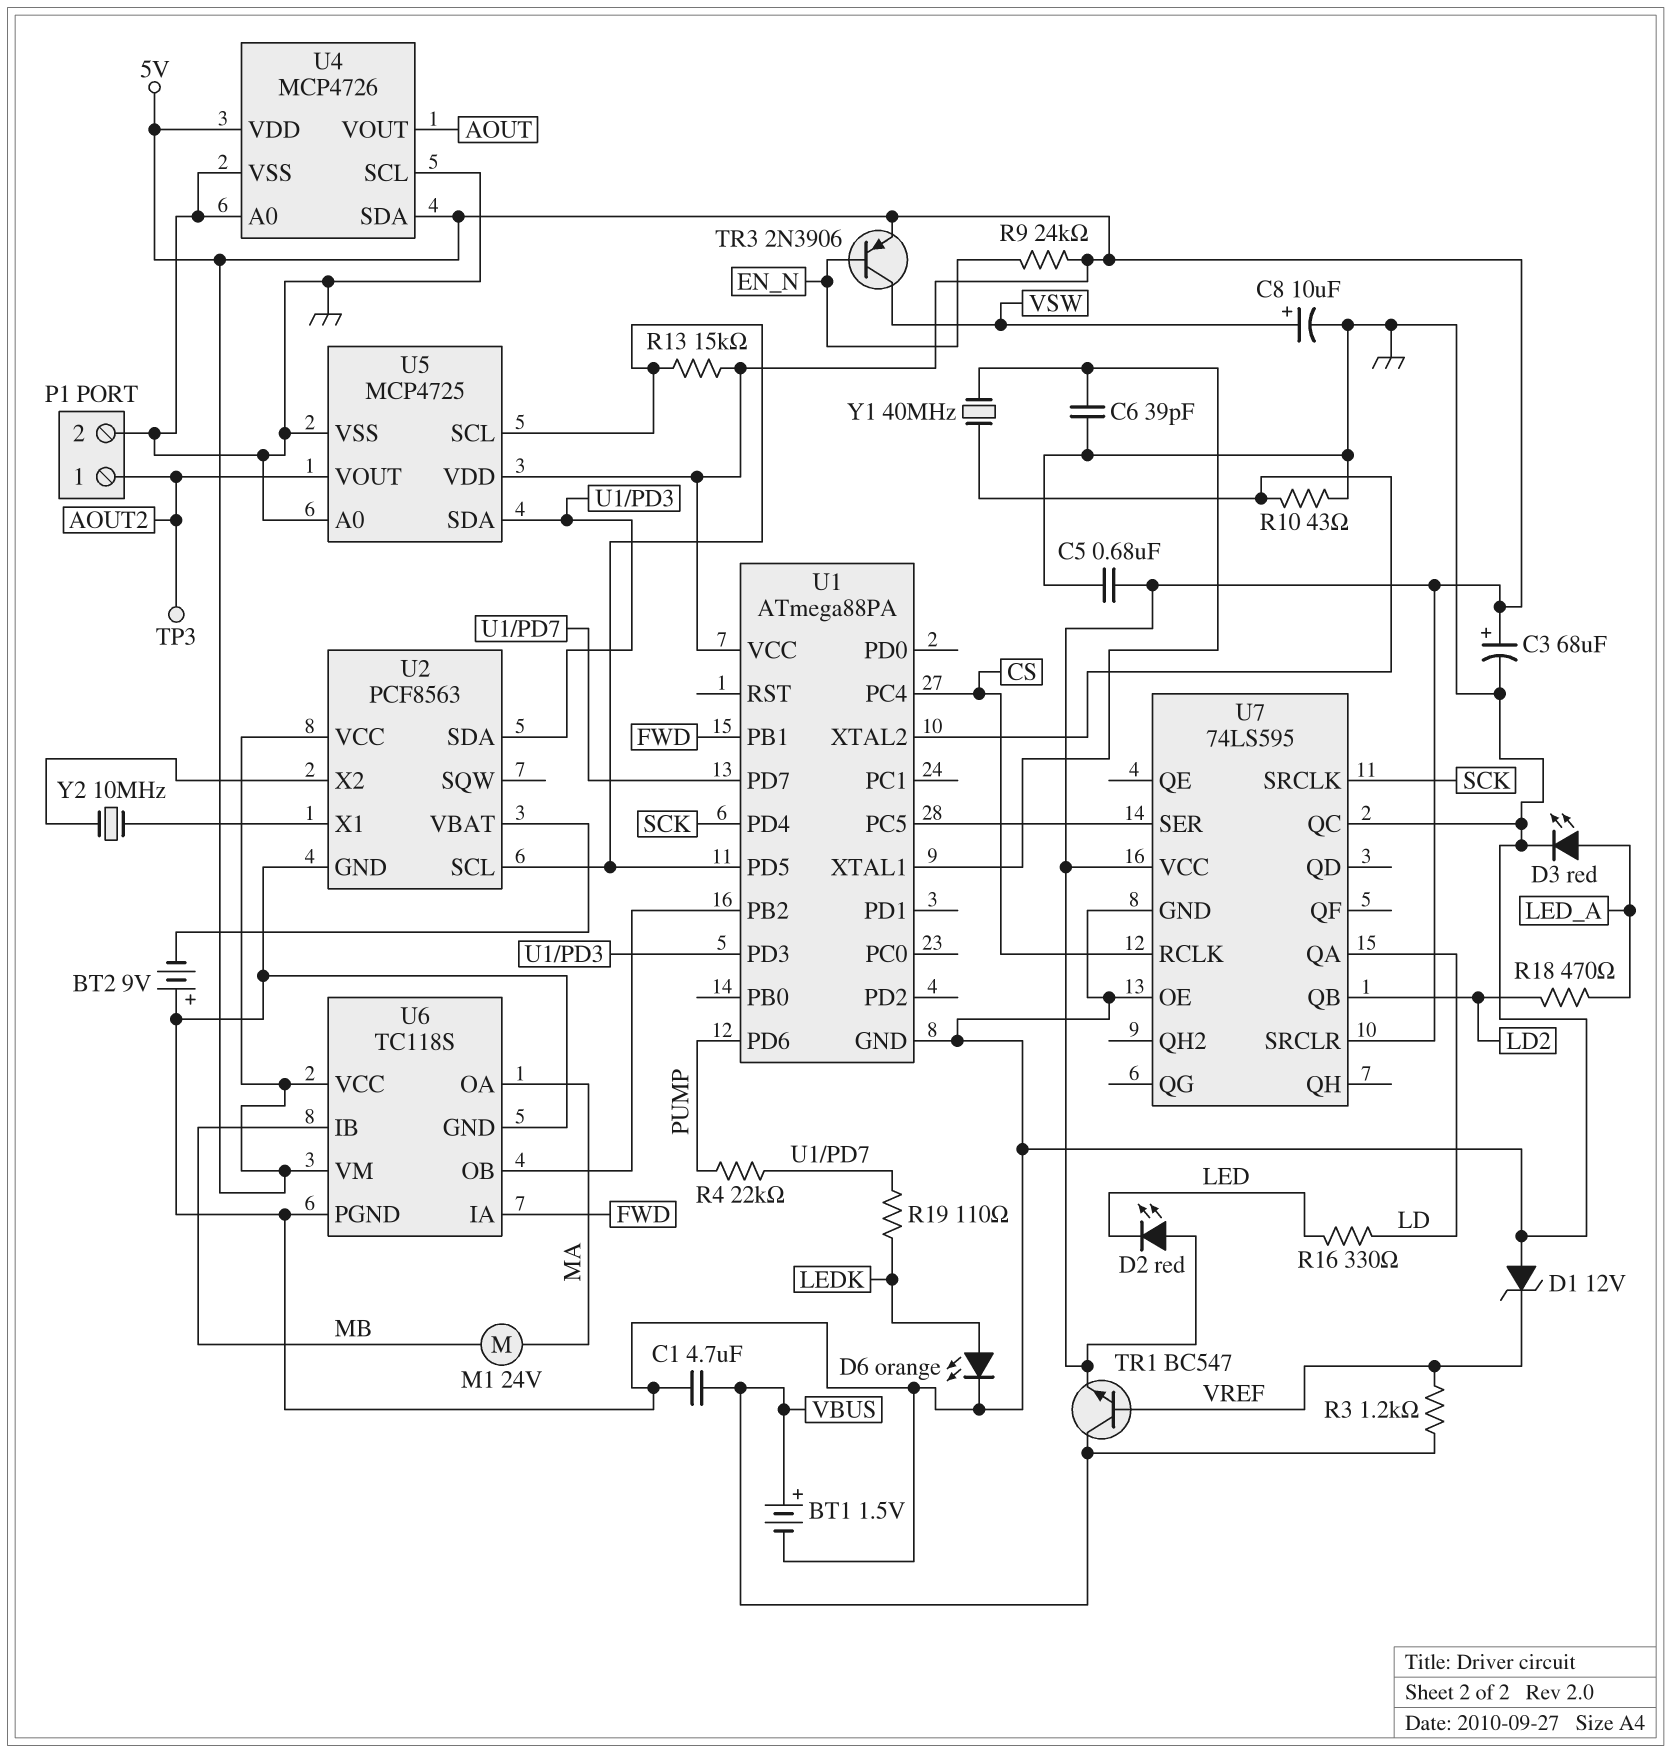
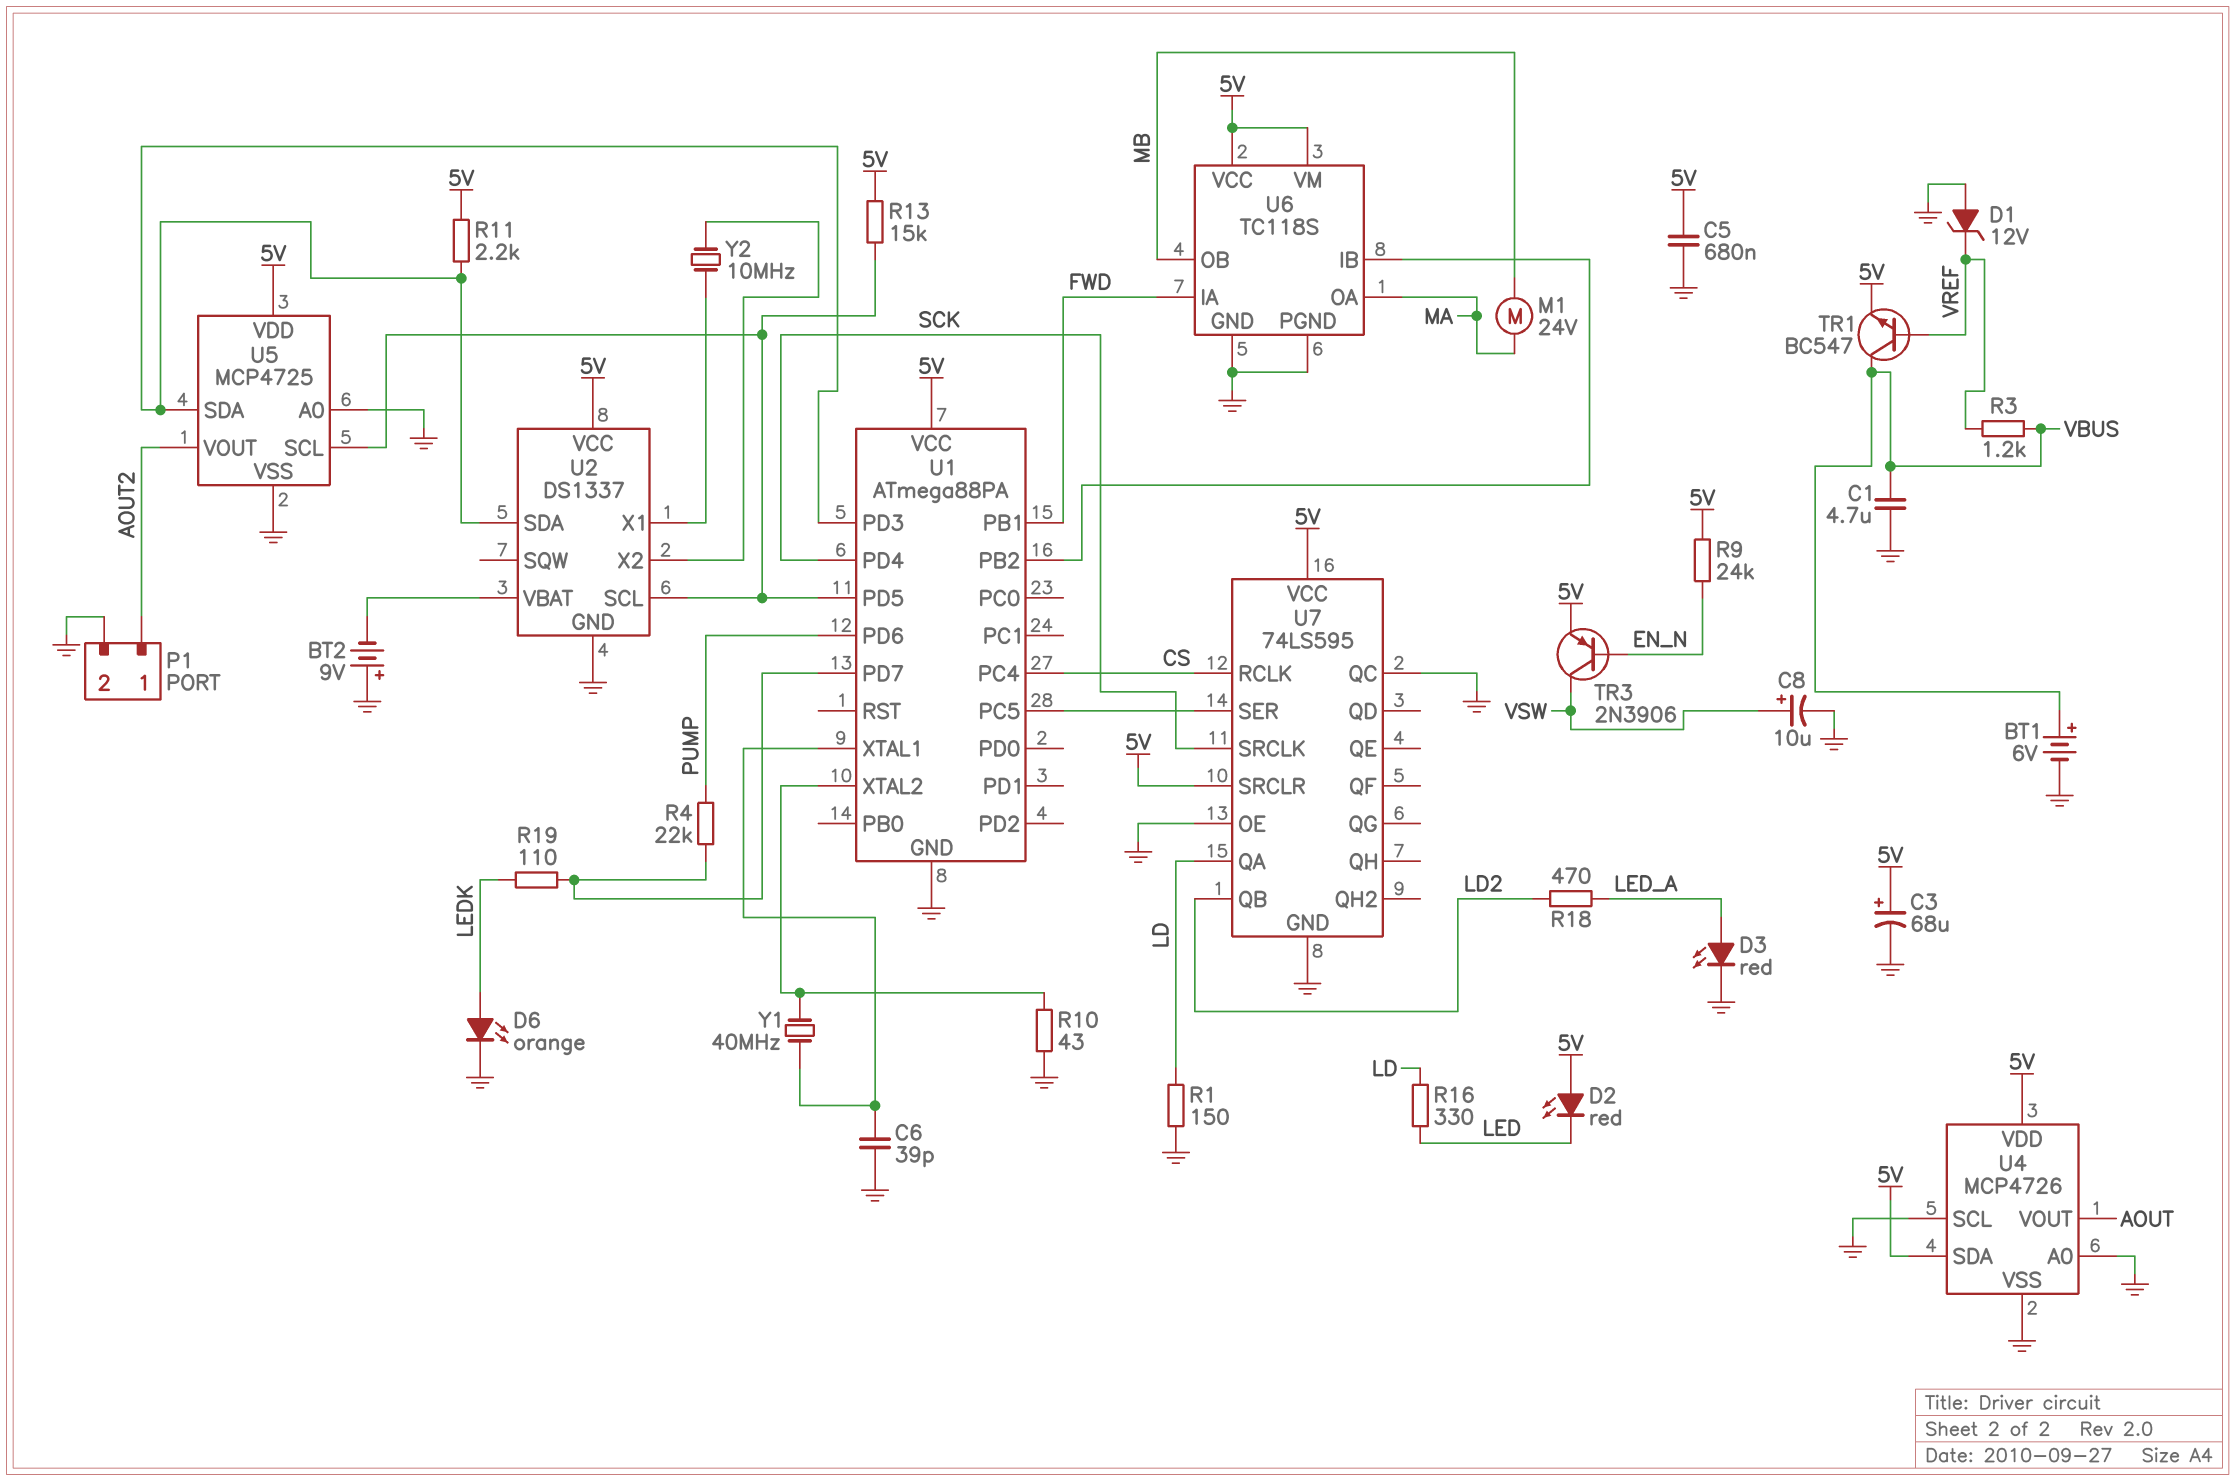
BT1: 1.5V (plus VBUS, minus GND) -> 6V (plus VBUS, minus GND)
R1: none -> 150 (GND, LD)
R11: none -> 2.2k (5V, U1/PD3)
TP3: test point (AOUT2) -> none
U2: PCF8563 -> DS1337
U6 pin IB: MB -> U1/PB2
U6 pin OB: U1/PB2 -> MB

